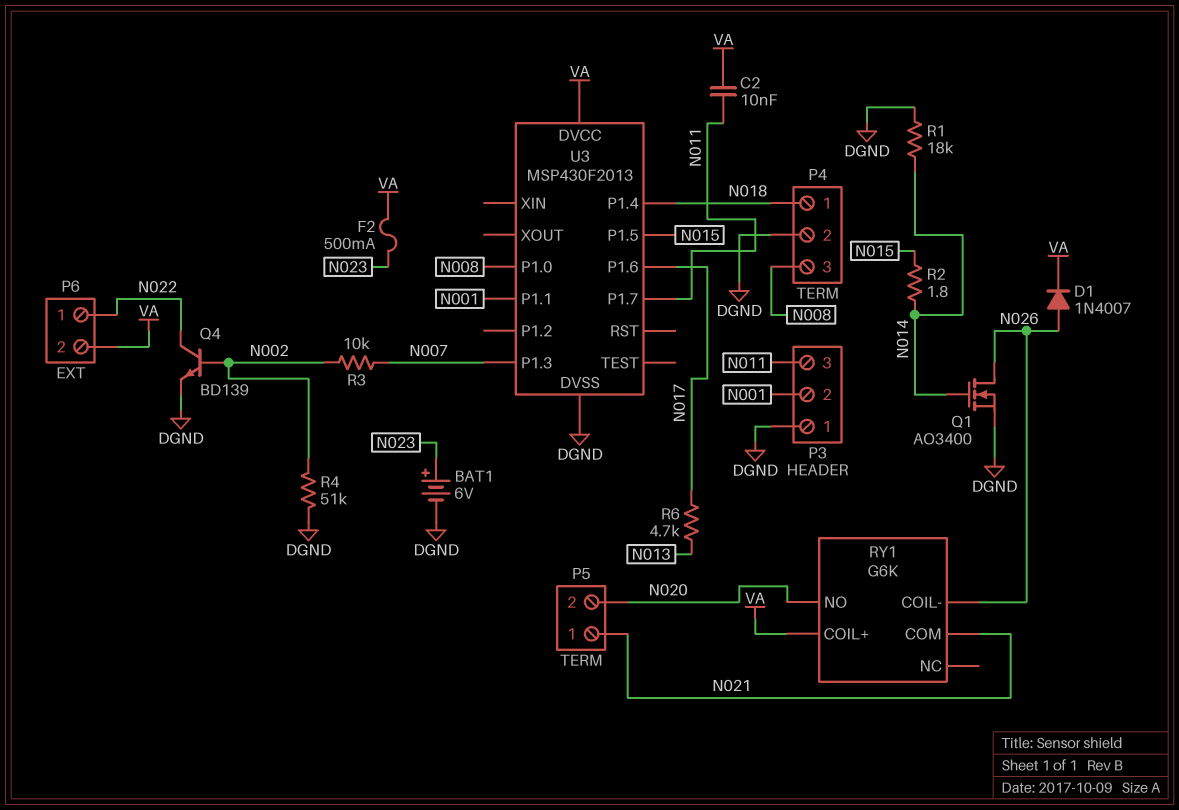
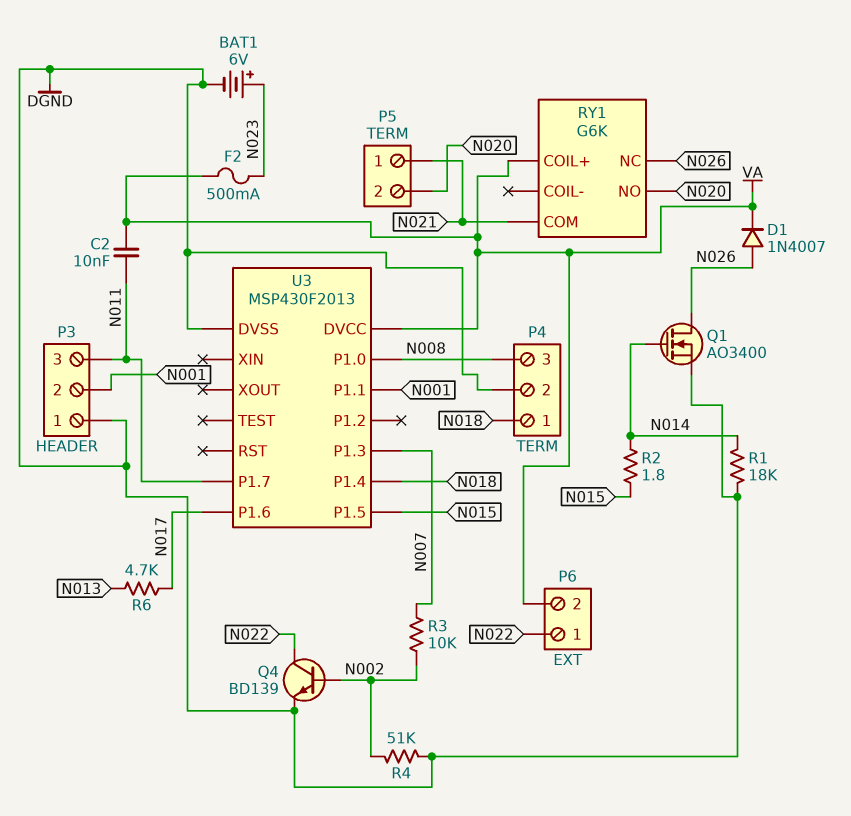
RY1 pin COIL-: N026 -> none
RY1 pin NC: none -> N026

